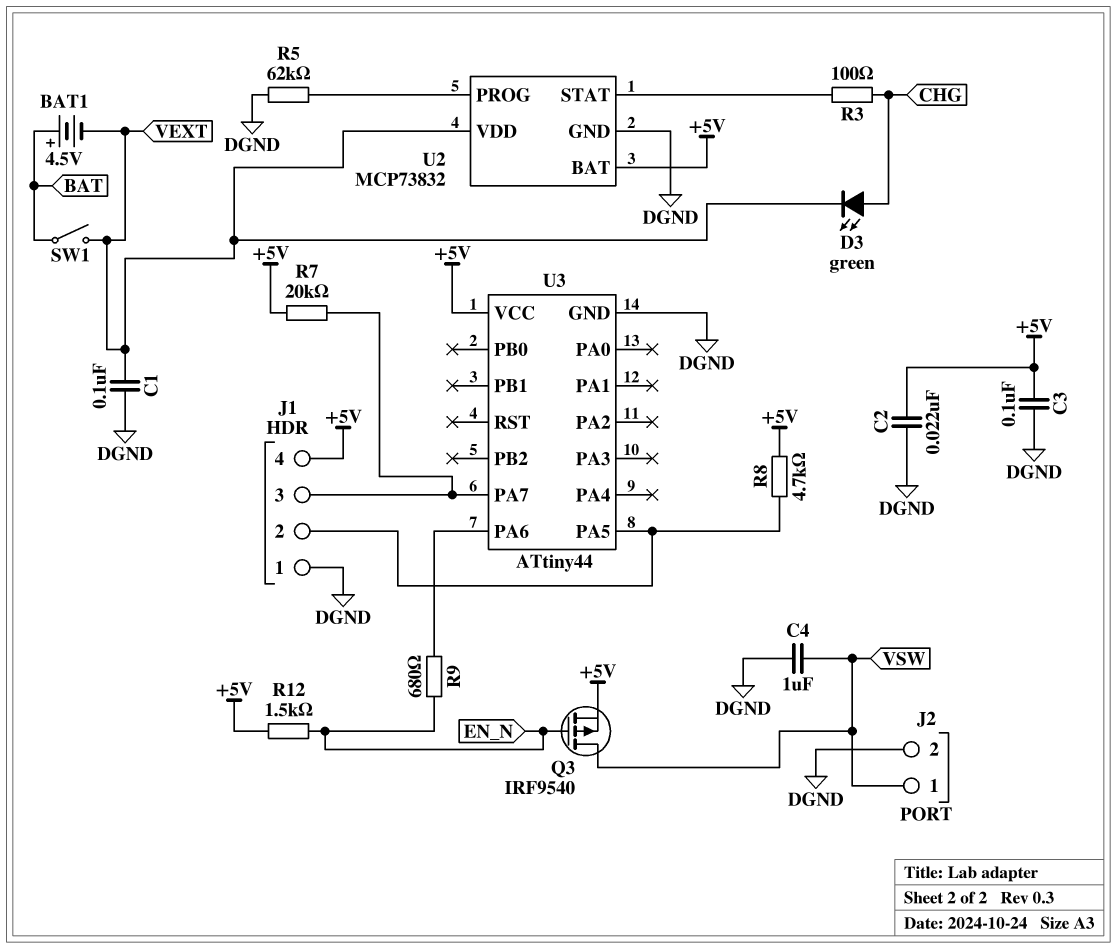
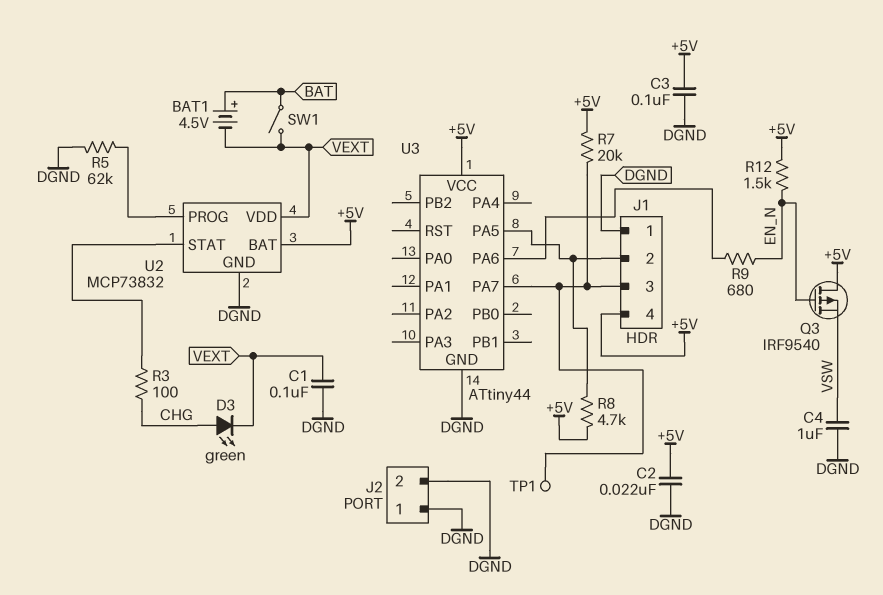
J2 pin 1: VSW -> DGND
Q3: PMOS IRF9540 (G EN_N, D VSW, S +5V) -> PMOS IRF9540 (G EN_N, D +5V, S VSW)
TP1: none -> test point (J1/3)

